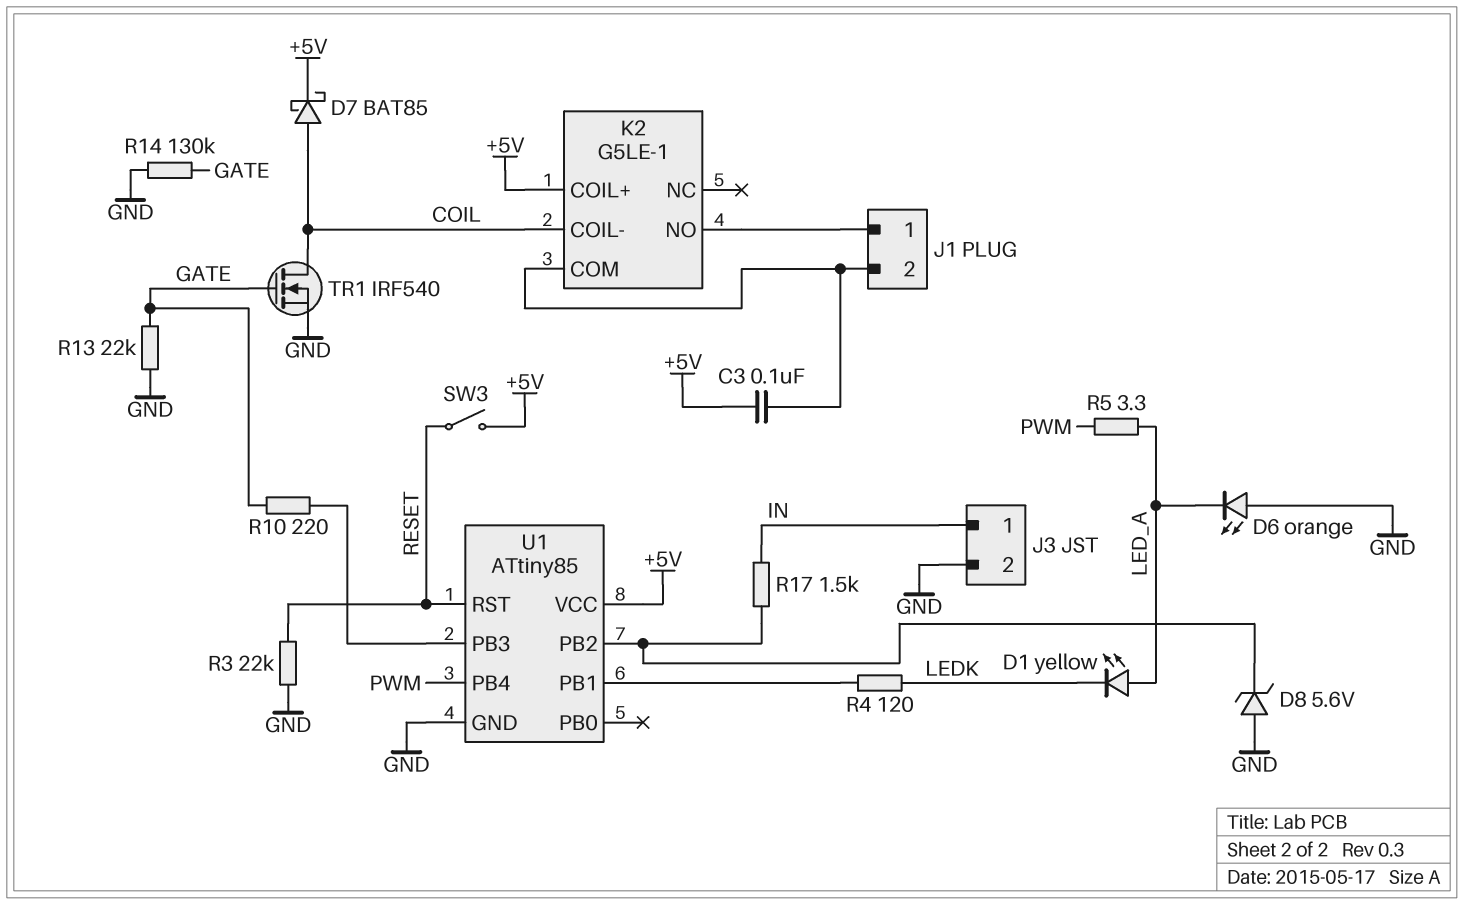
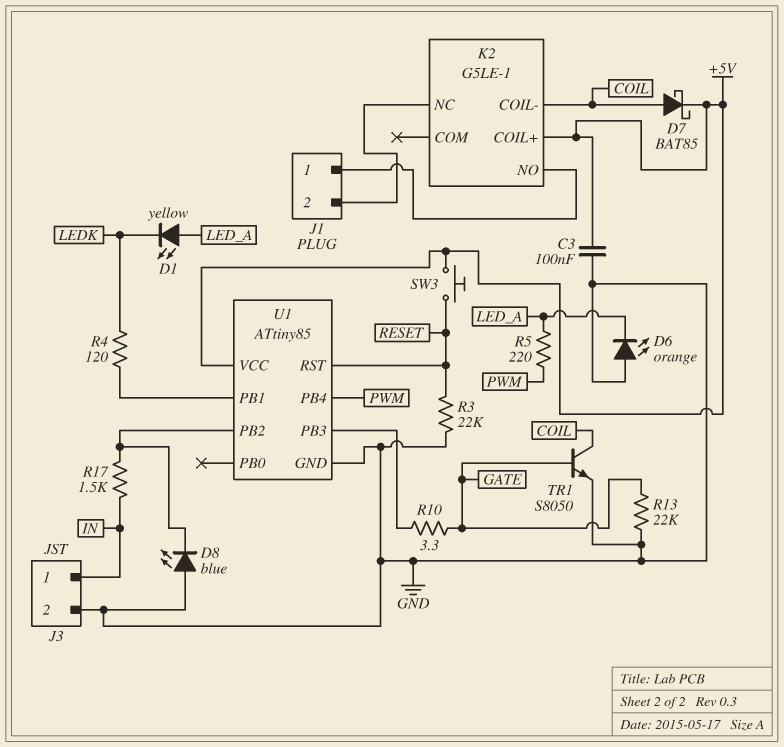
C3: 100nF (+5V, J1/2) -> 100nF (+5V, GND)
D8: zener 5.6V (A GND, K U1/PB2) -> LED blue (A GND, K U1/PB2)
K2 pin COM: J1/2 -> none
K2 pin NC: none -> J1/2
R5: 3.3 (LED_A, PWM) -> 220 (LED_A, PWM)
R10: 220 (GATE, U1/PB3) -> 3.3 (GATE, U1/PB3)
R14: 130k (GATE, GND) -> none
SW3: switch (+5V, RESET) -> button (+5V, RESET)
TR1: NMOS IRF540 (G GATE, D COIL, S GND) -> NPN S8050 (B GATE, C COIL, E GND)

